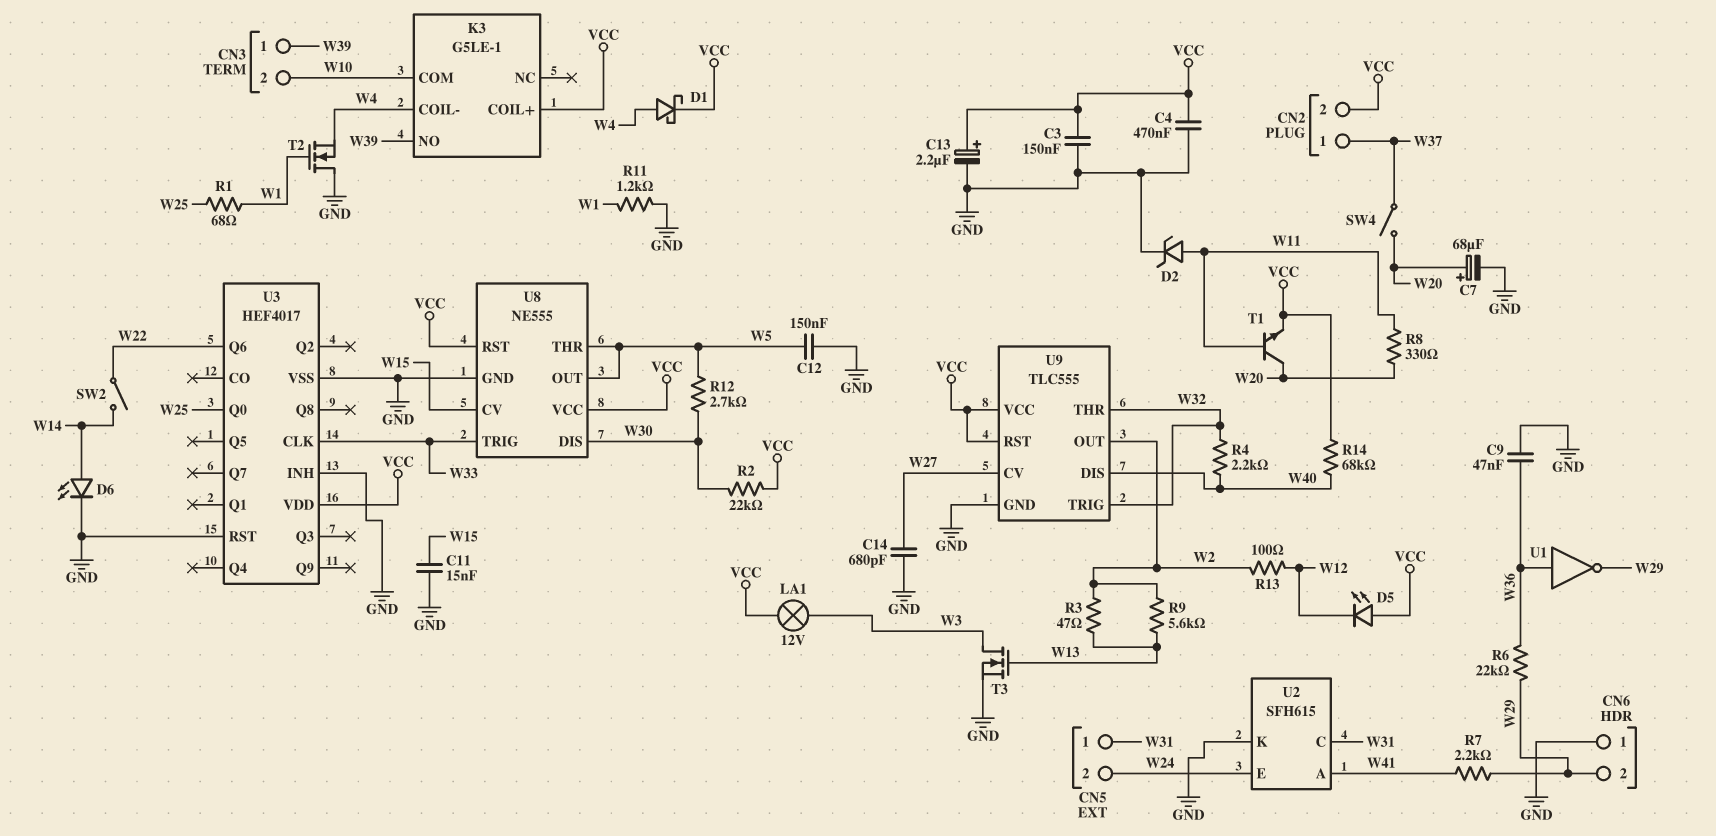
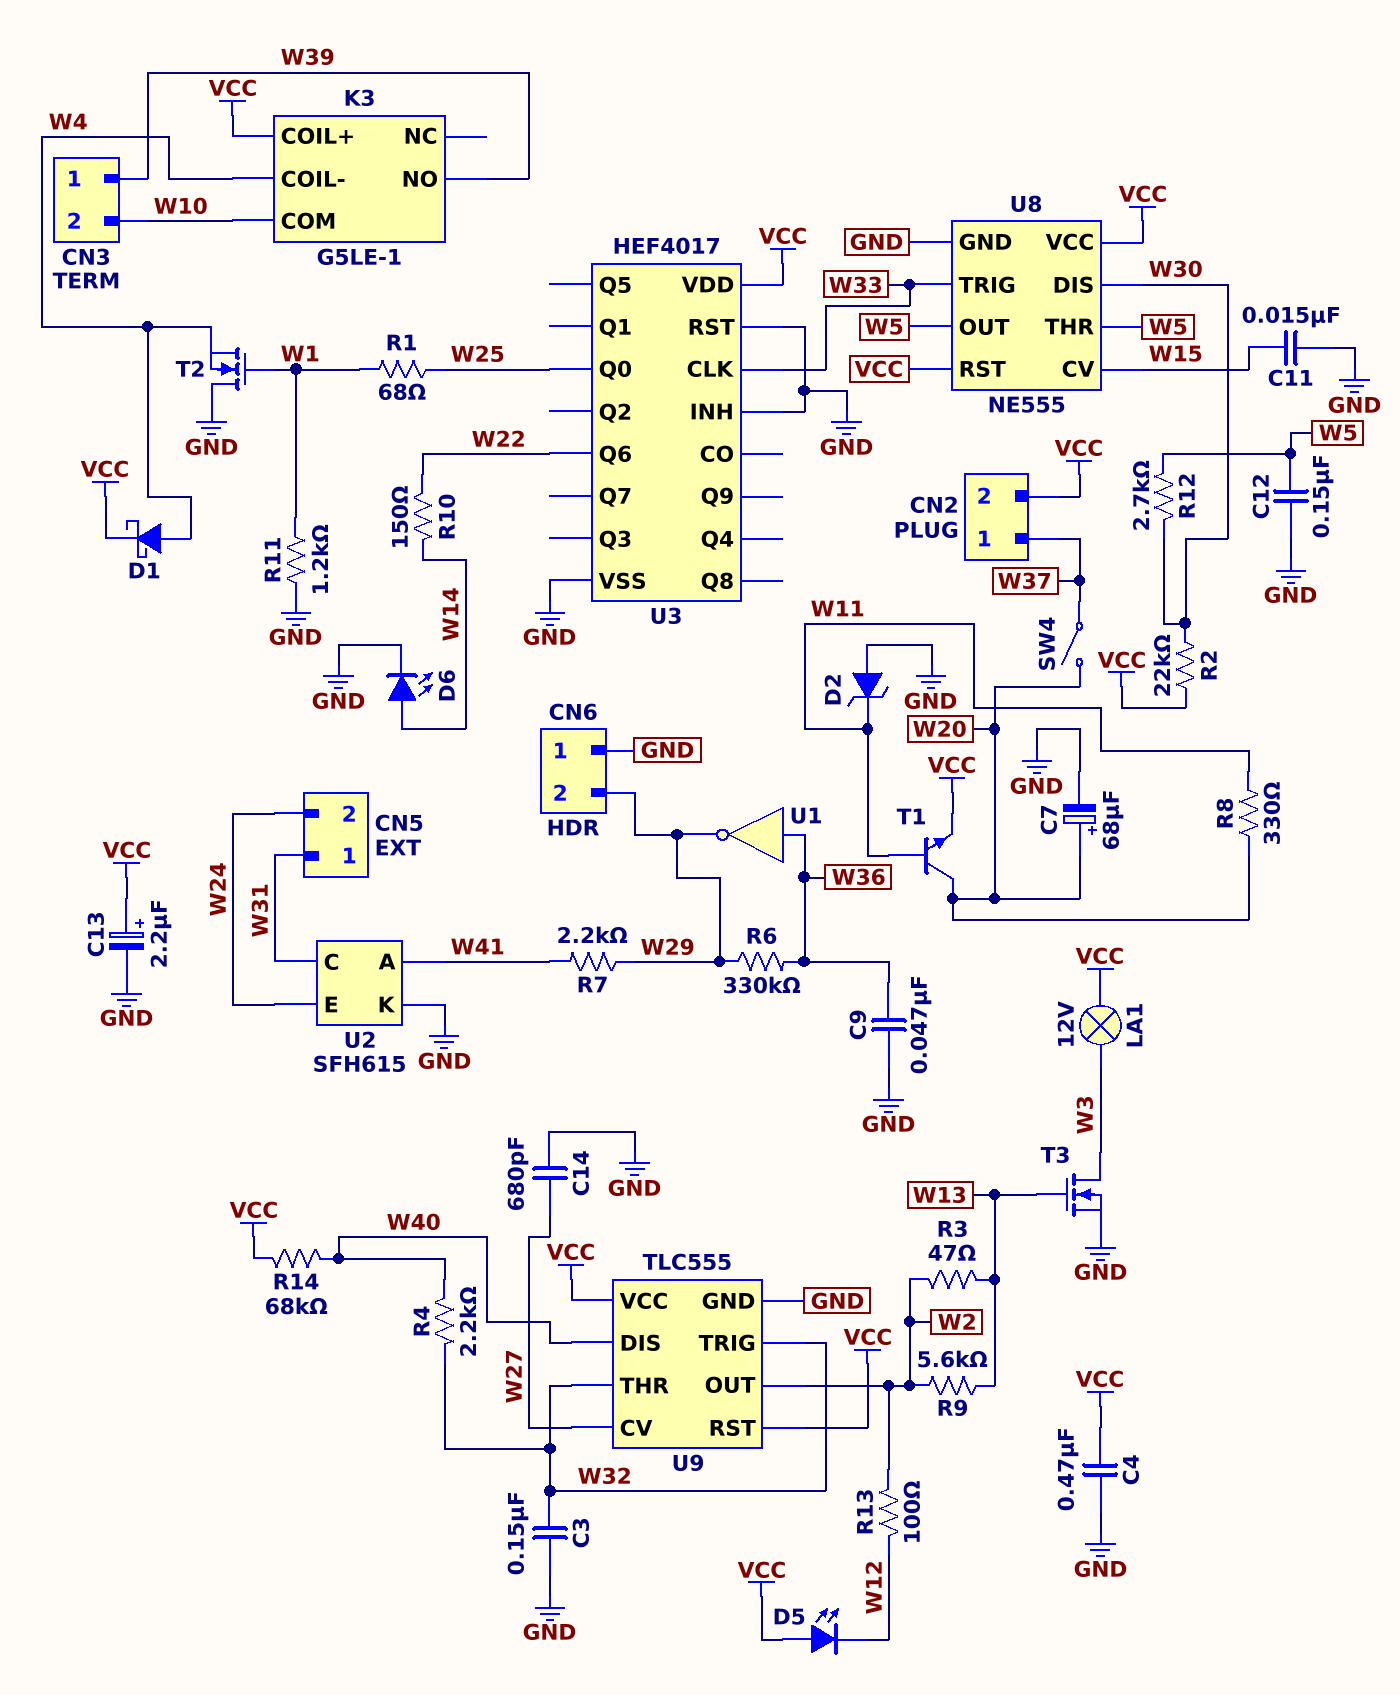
C3: 150nF (GND, VCC) -> 150nF (GND, W32)
D2: zener (A W11, K GND) -> zener (A GND, K W11)
R6: 22k (W29, W36) -> 330k (W29, W36)
R10: none -> 150 (W14, W22)
SW2: switch (W14, W22) -> none

